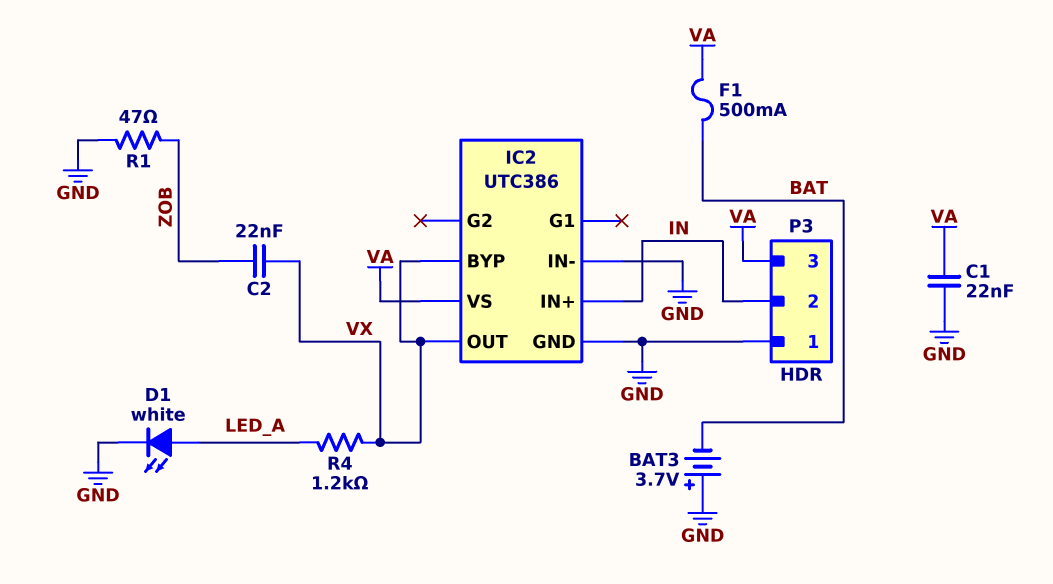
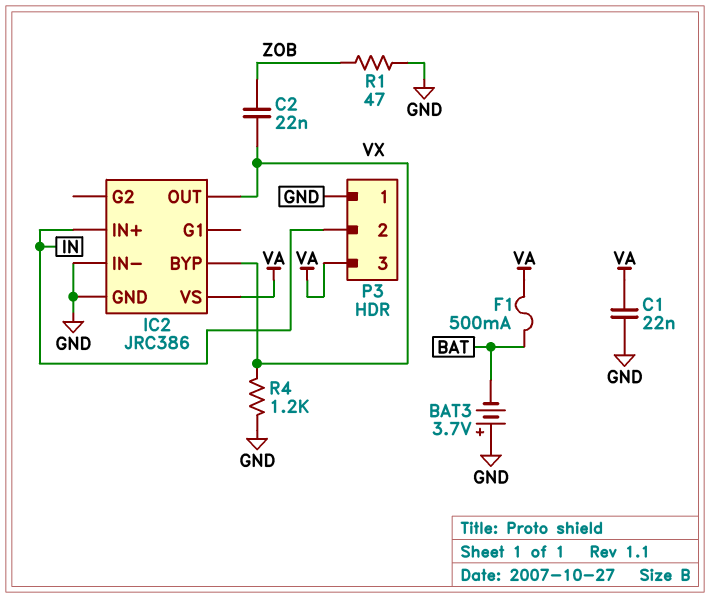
D1: LED white (A LED_A, K GND) -> none
IC2: UTC386 -> JRC386
R4: 1.2k (LED_A, VX) -> 1.2k (GND, VX)

